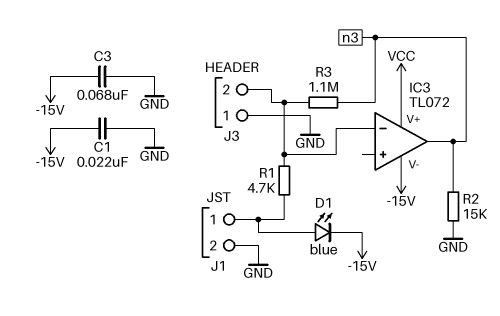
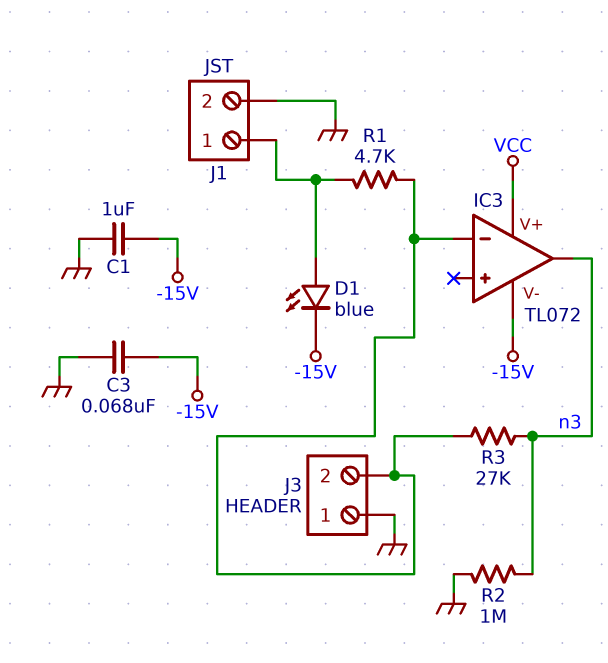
C1: 22nF (-15V, GND) -> 1uF (-15V, GND)
R2: 15k (GND, n3) -> 1M (GND, n3)
R3: 1.1M (IC3/in-, n3) -> 27k (IC3/in-, n3)

